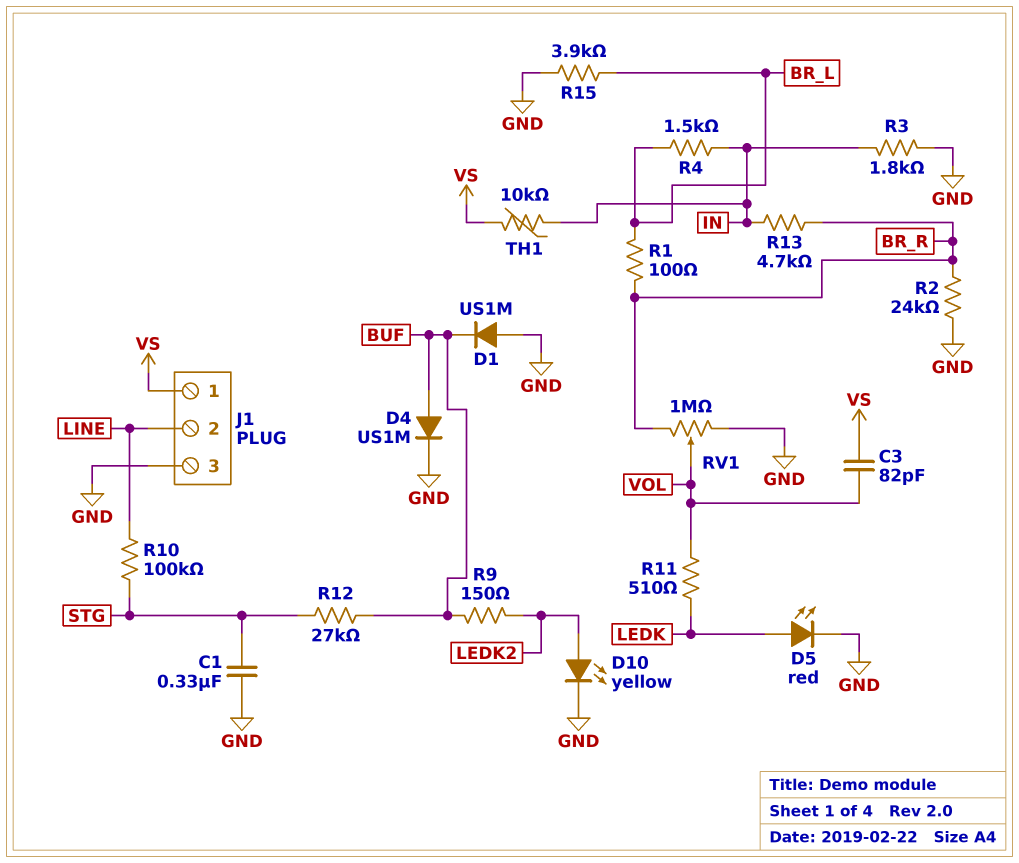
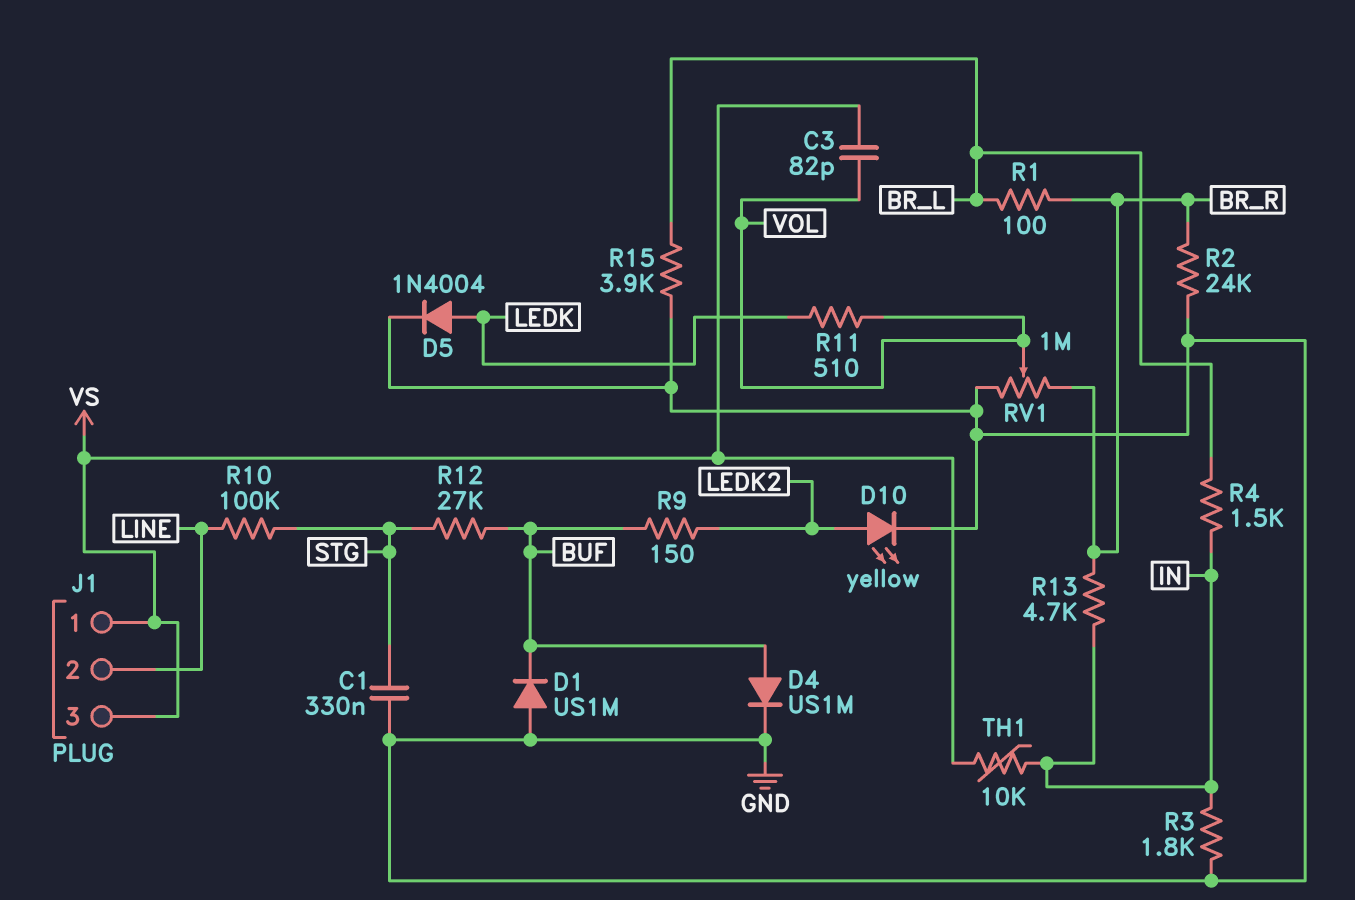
D5: LED red (A LEDK, K GND) -> diode 1N4004 (A LEDK, K GND)
J1 pin 3: GND -> VS

